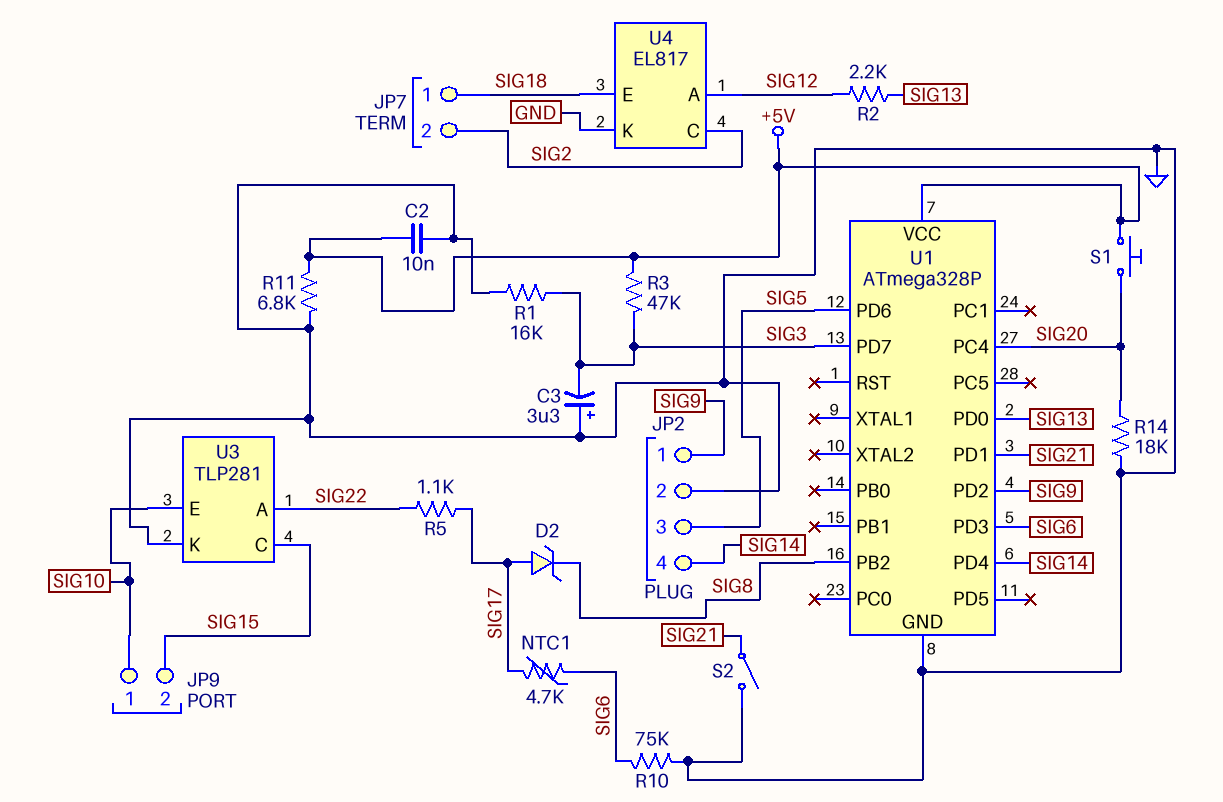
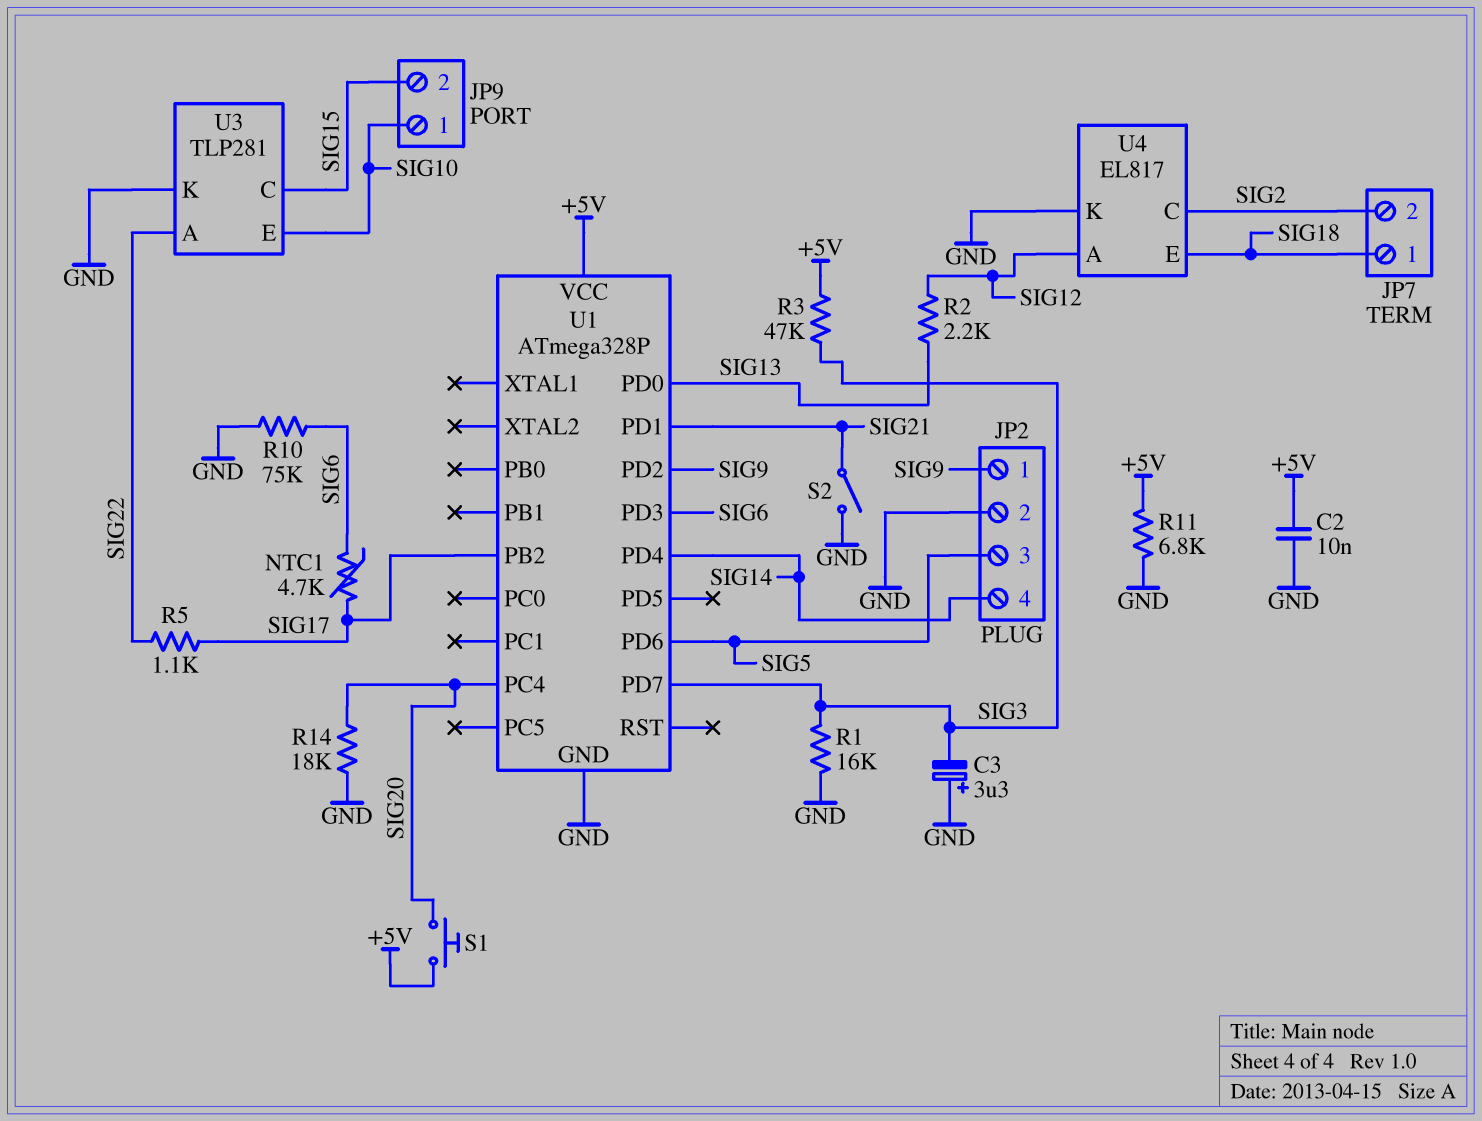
D2: zener (A SIG17, K SIG8) -> none
U1 pin PB2: SIG8 -> SIG17

